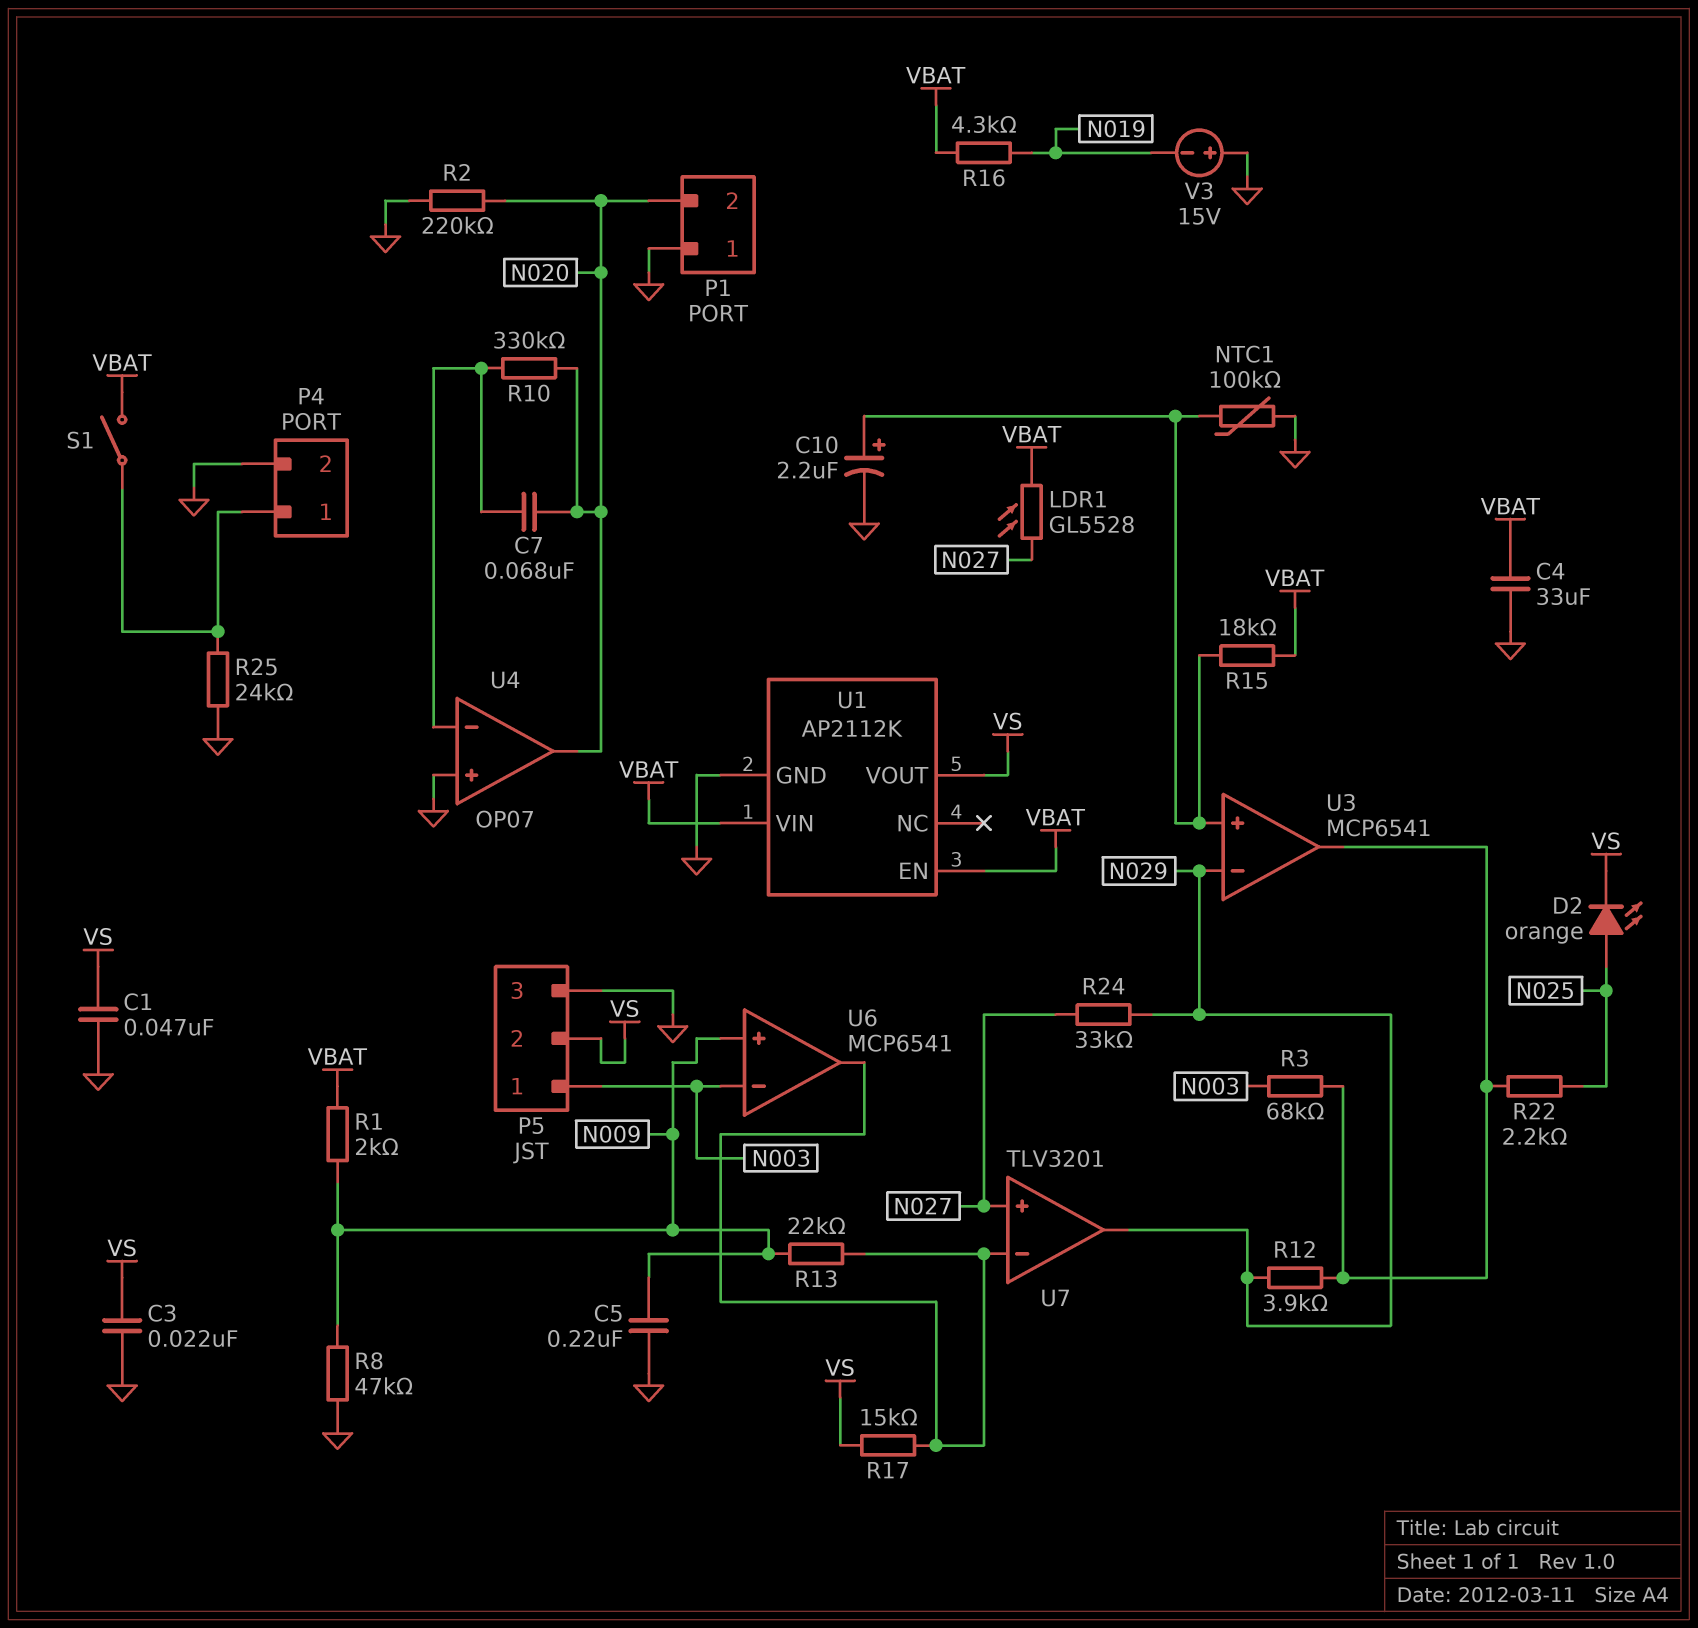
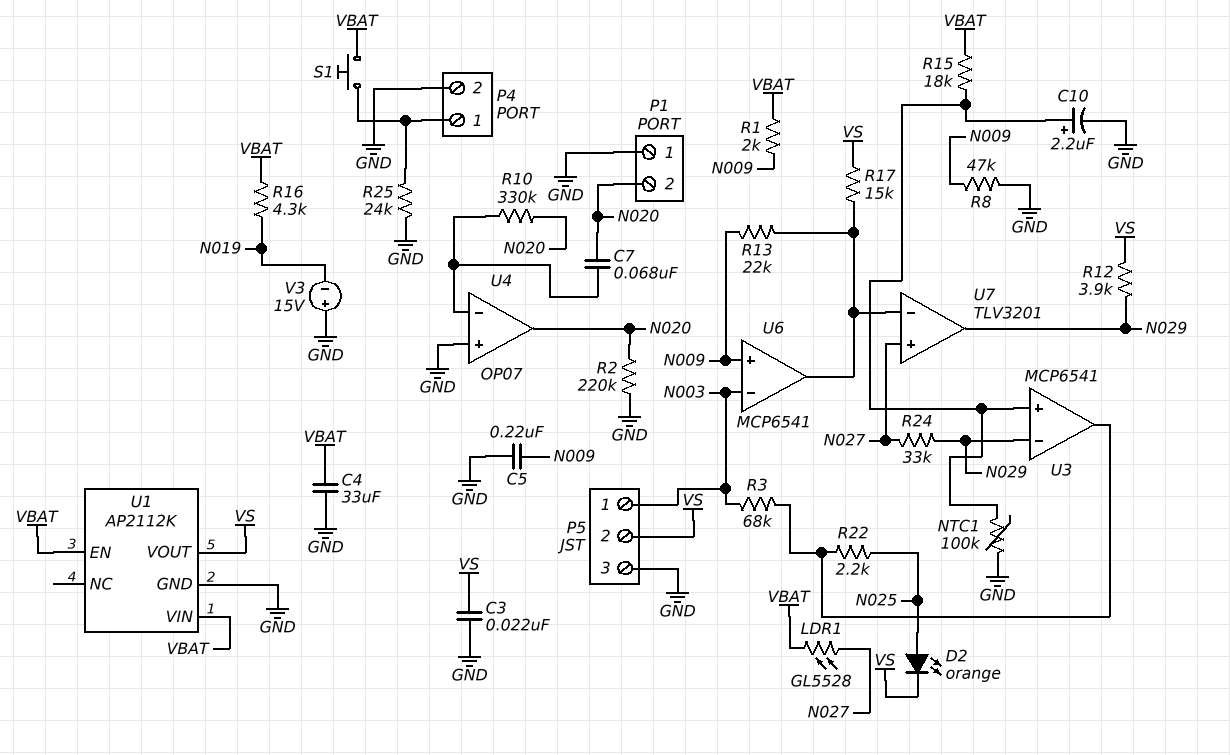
C1: 47nF (GND, VS) -> none
R12: 3.9k (N029, U3/out) -> 3.9k (N029, VS)
S1: switch (P4/1, VBAT) -> button (P4/1, VBAT)

